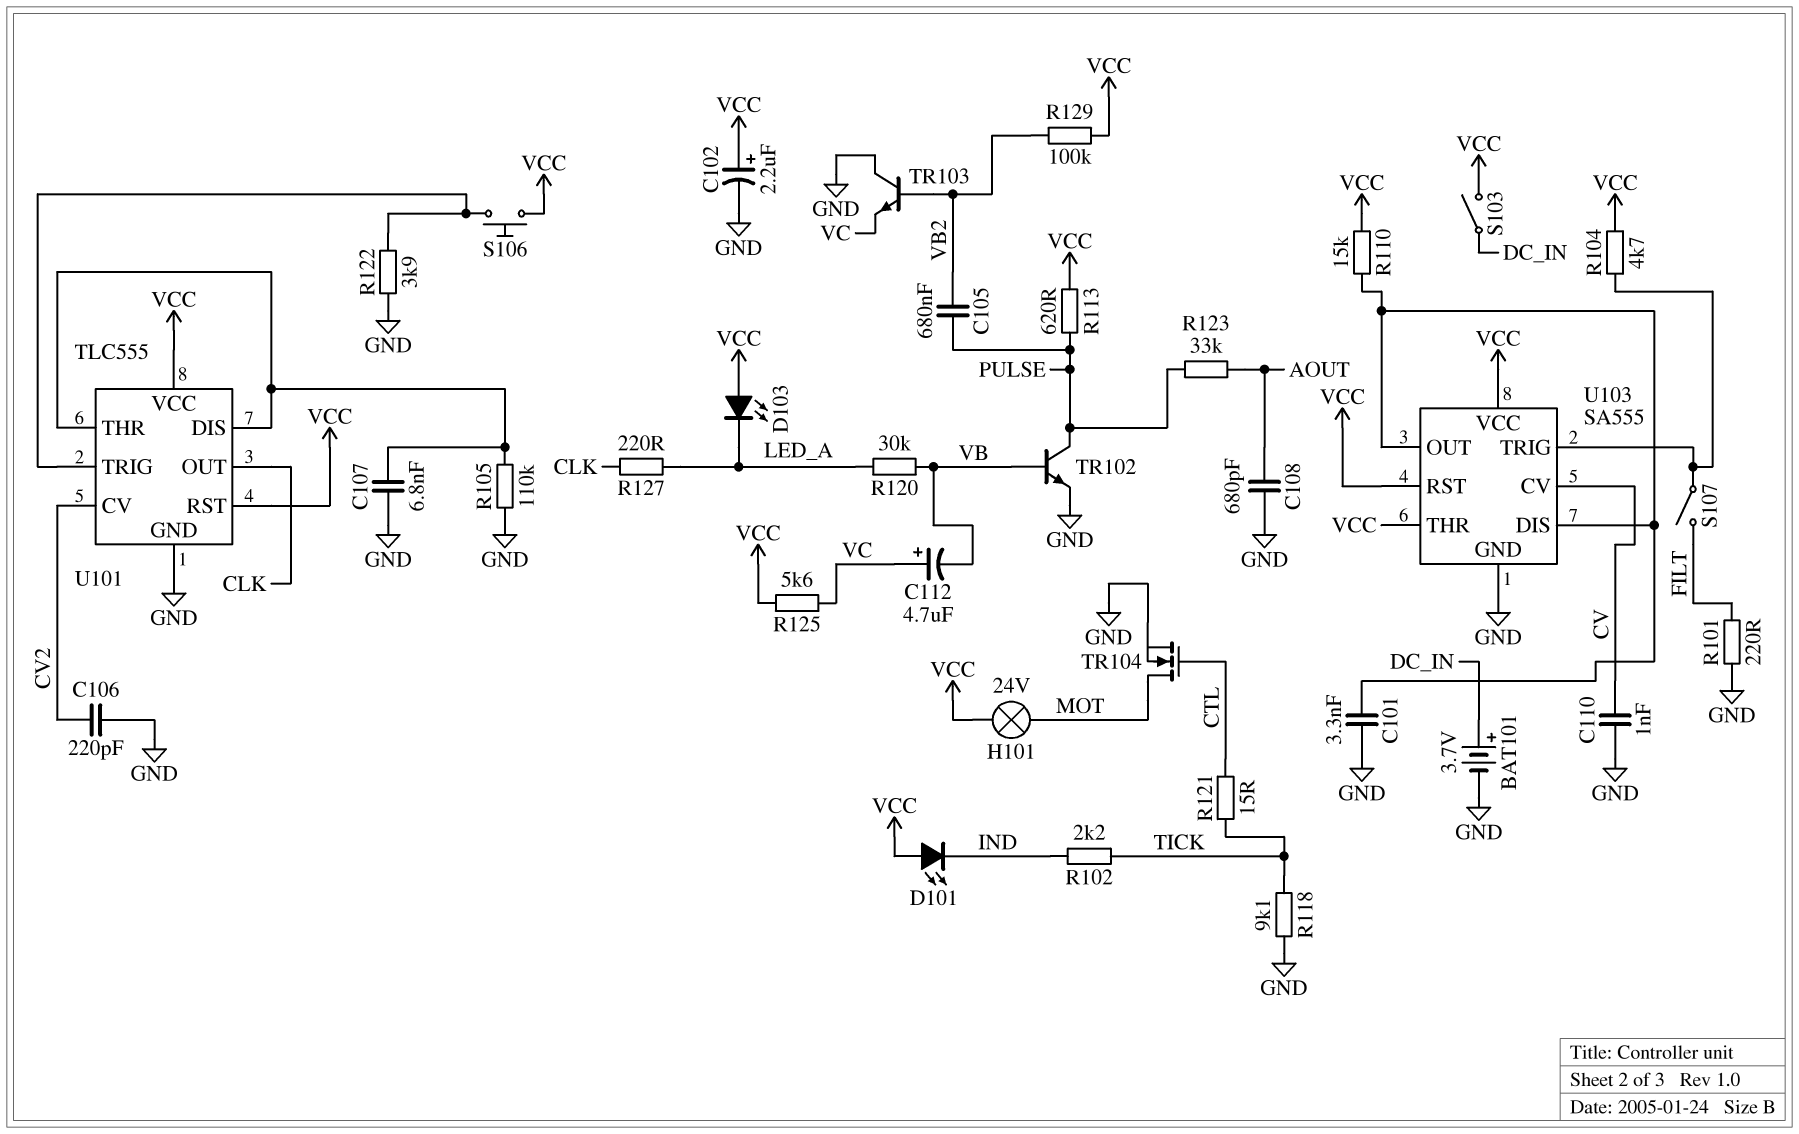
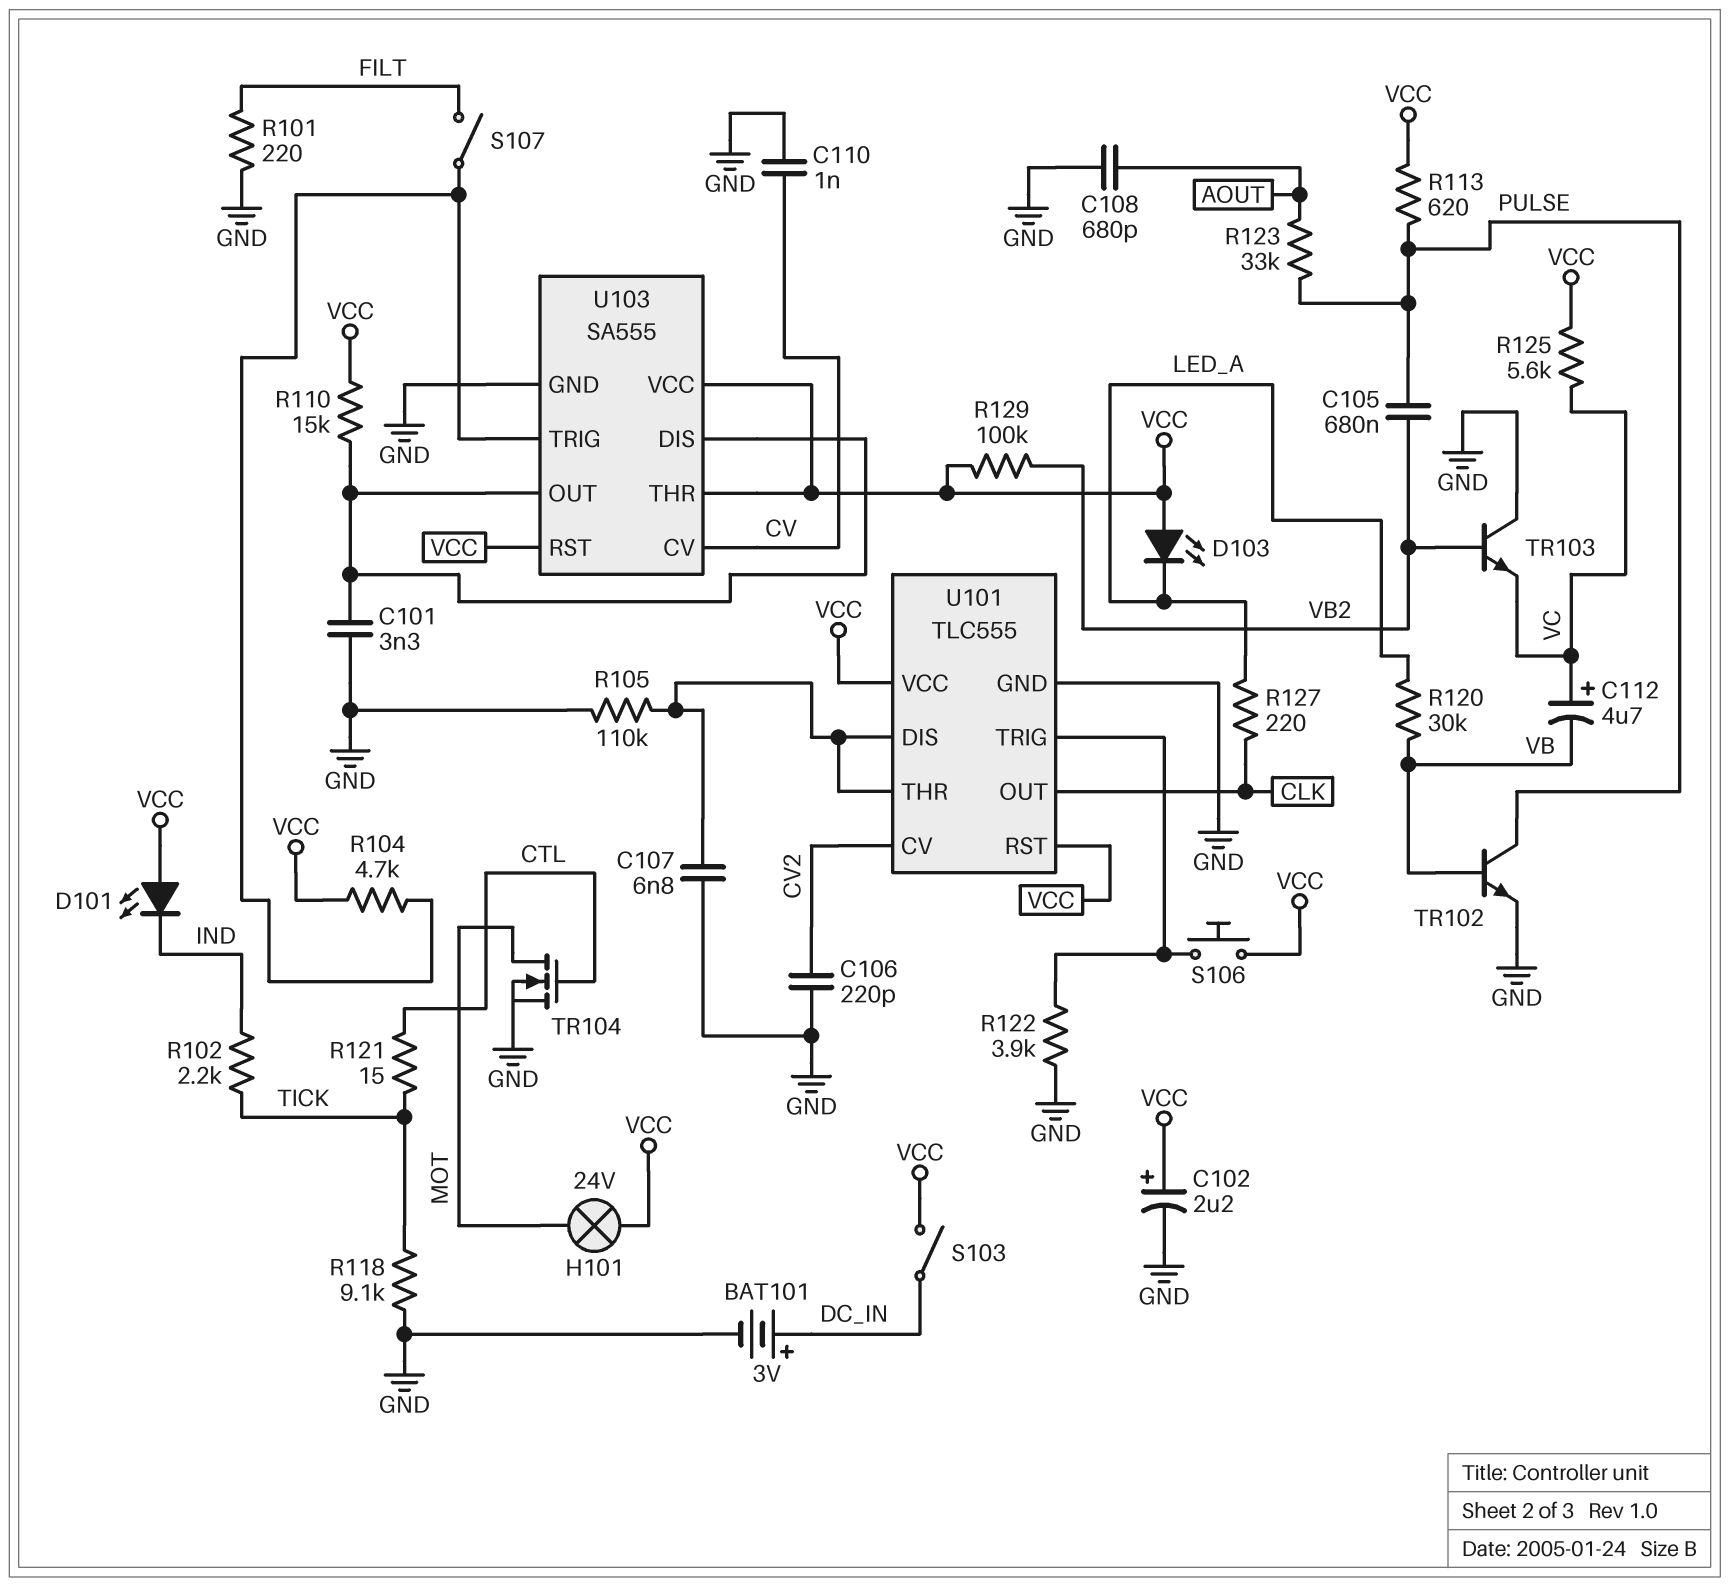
BAT101: 3.7V (plus DC_IN, minus GND) -> 3V (plus DC_IN, minus GND)

